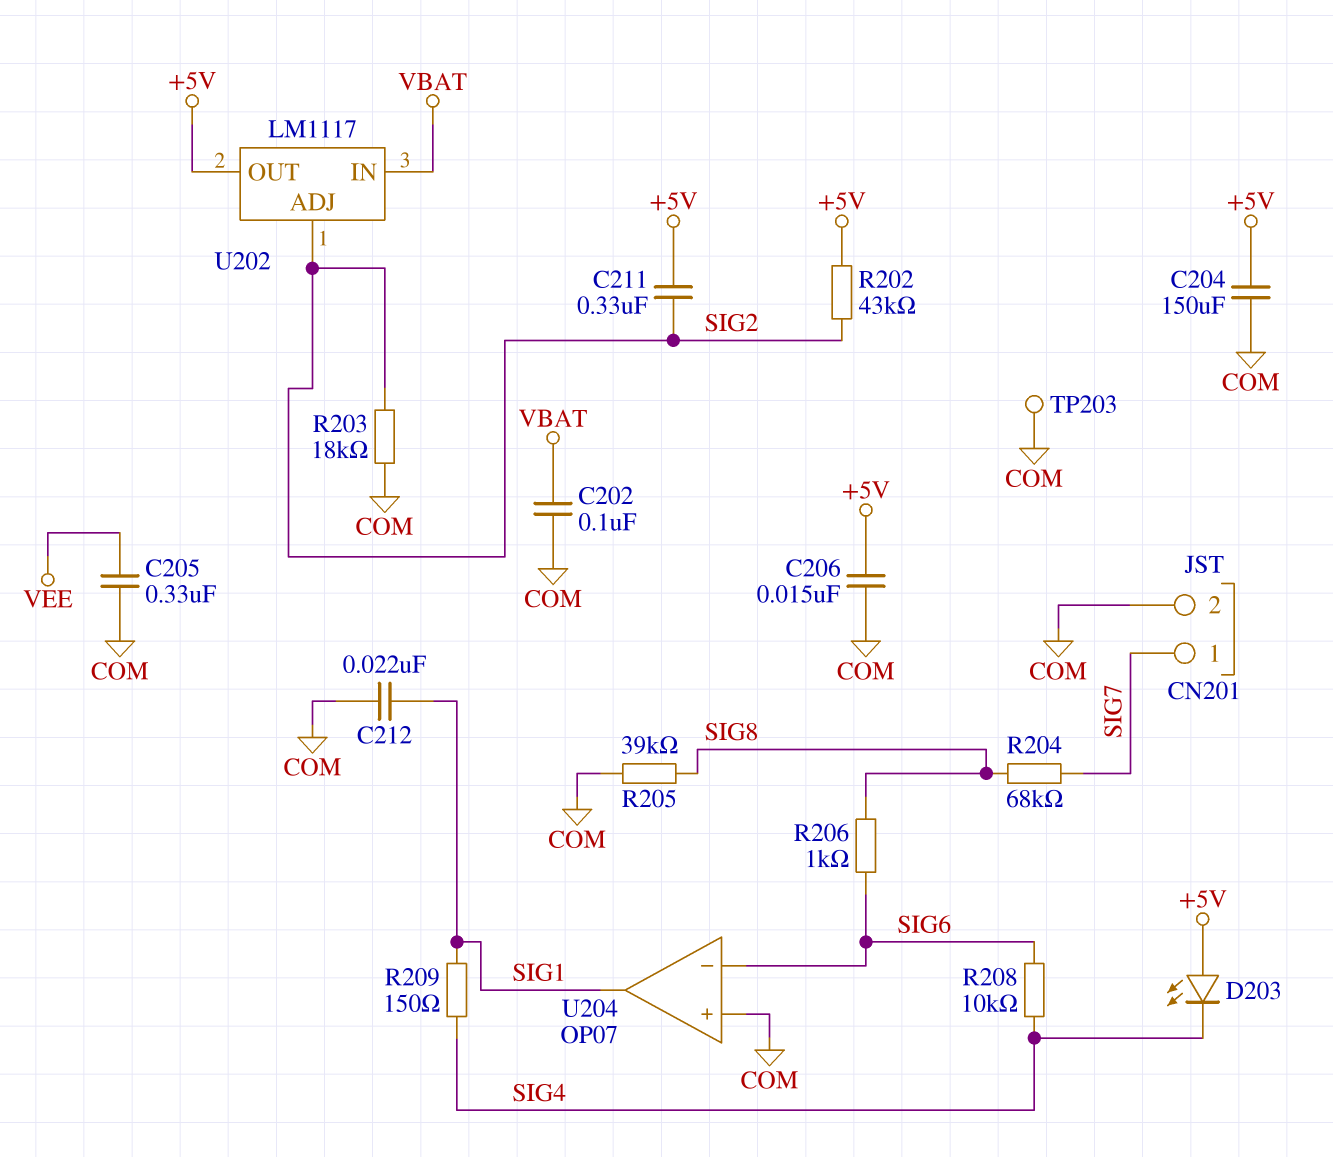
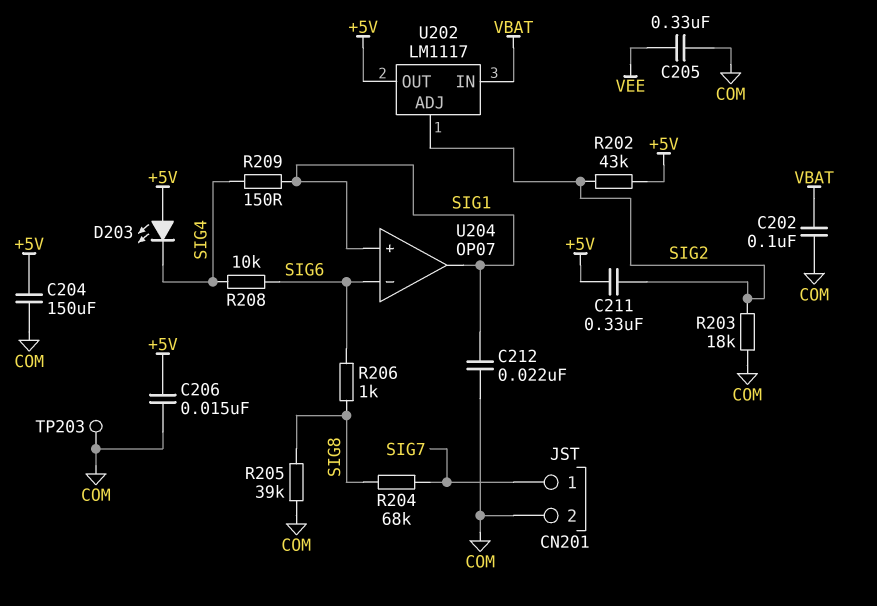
U204 pin in+: COM -> SIG1

